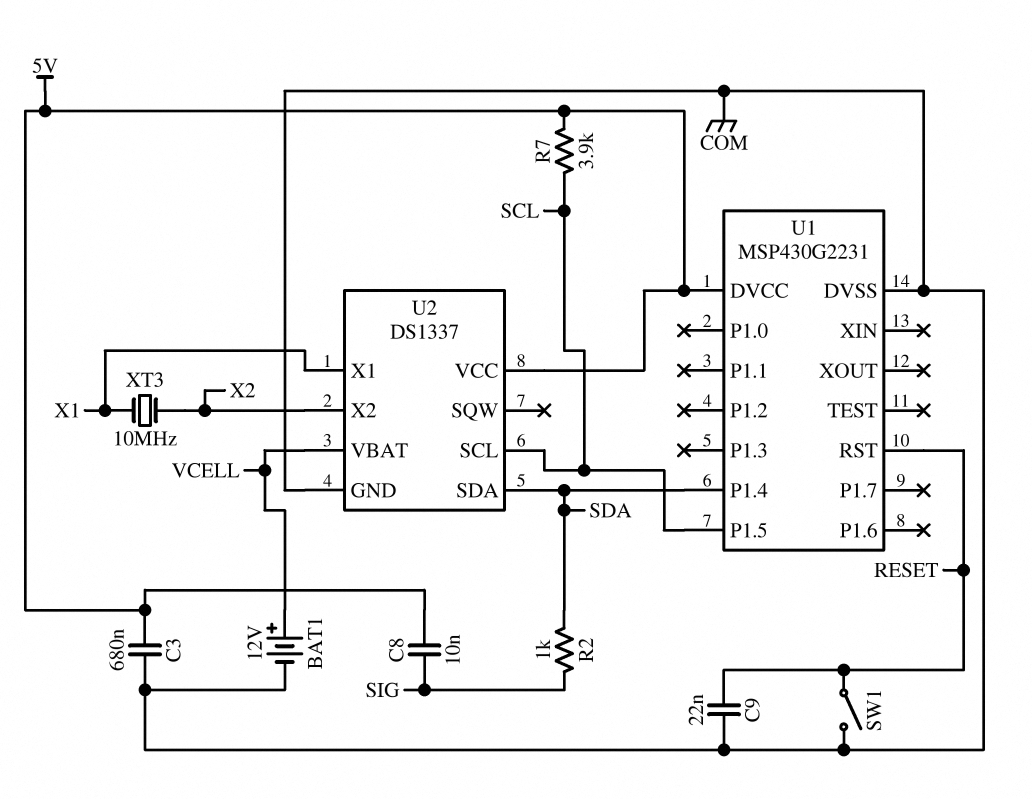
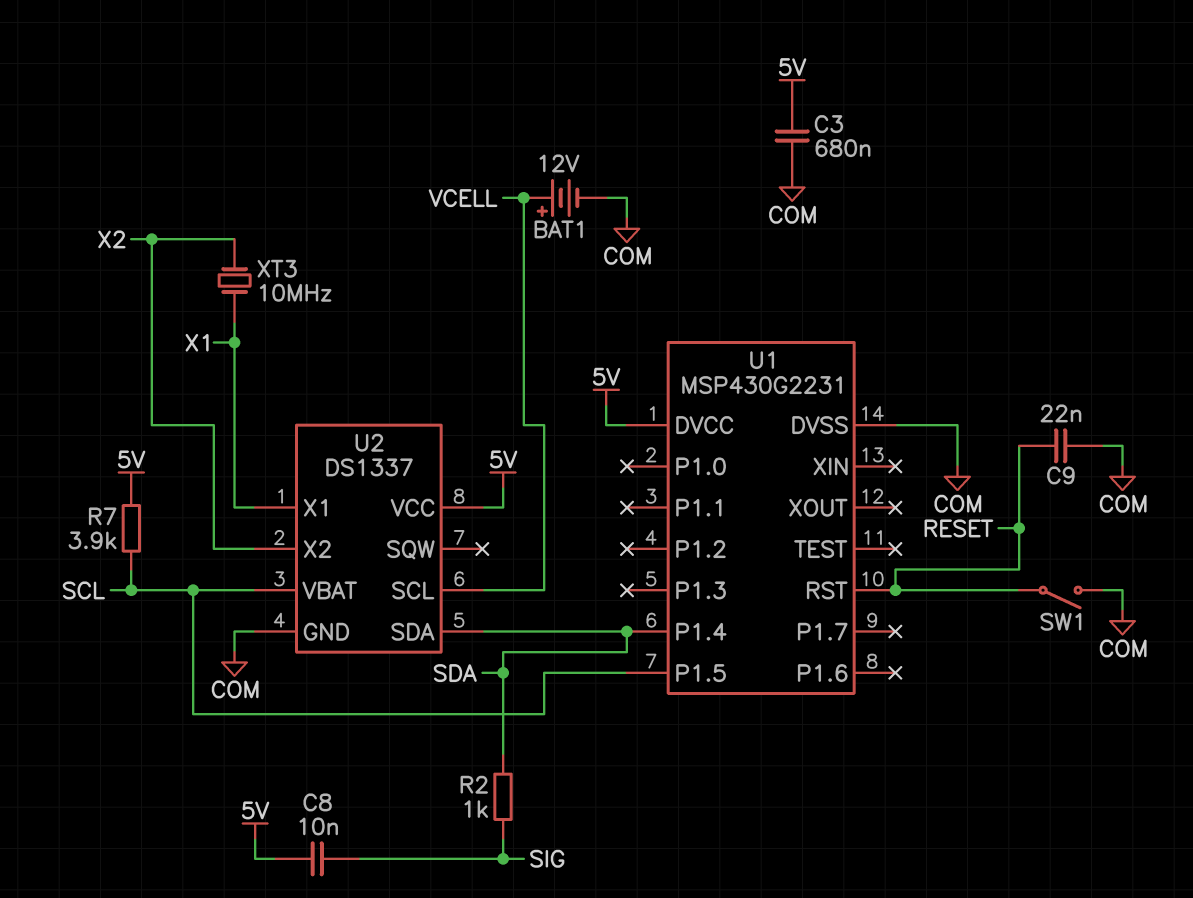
U2 pin SCL: SCL -> VCELL
U2 pin VBAT: VCELL -> SCL

